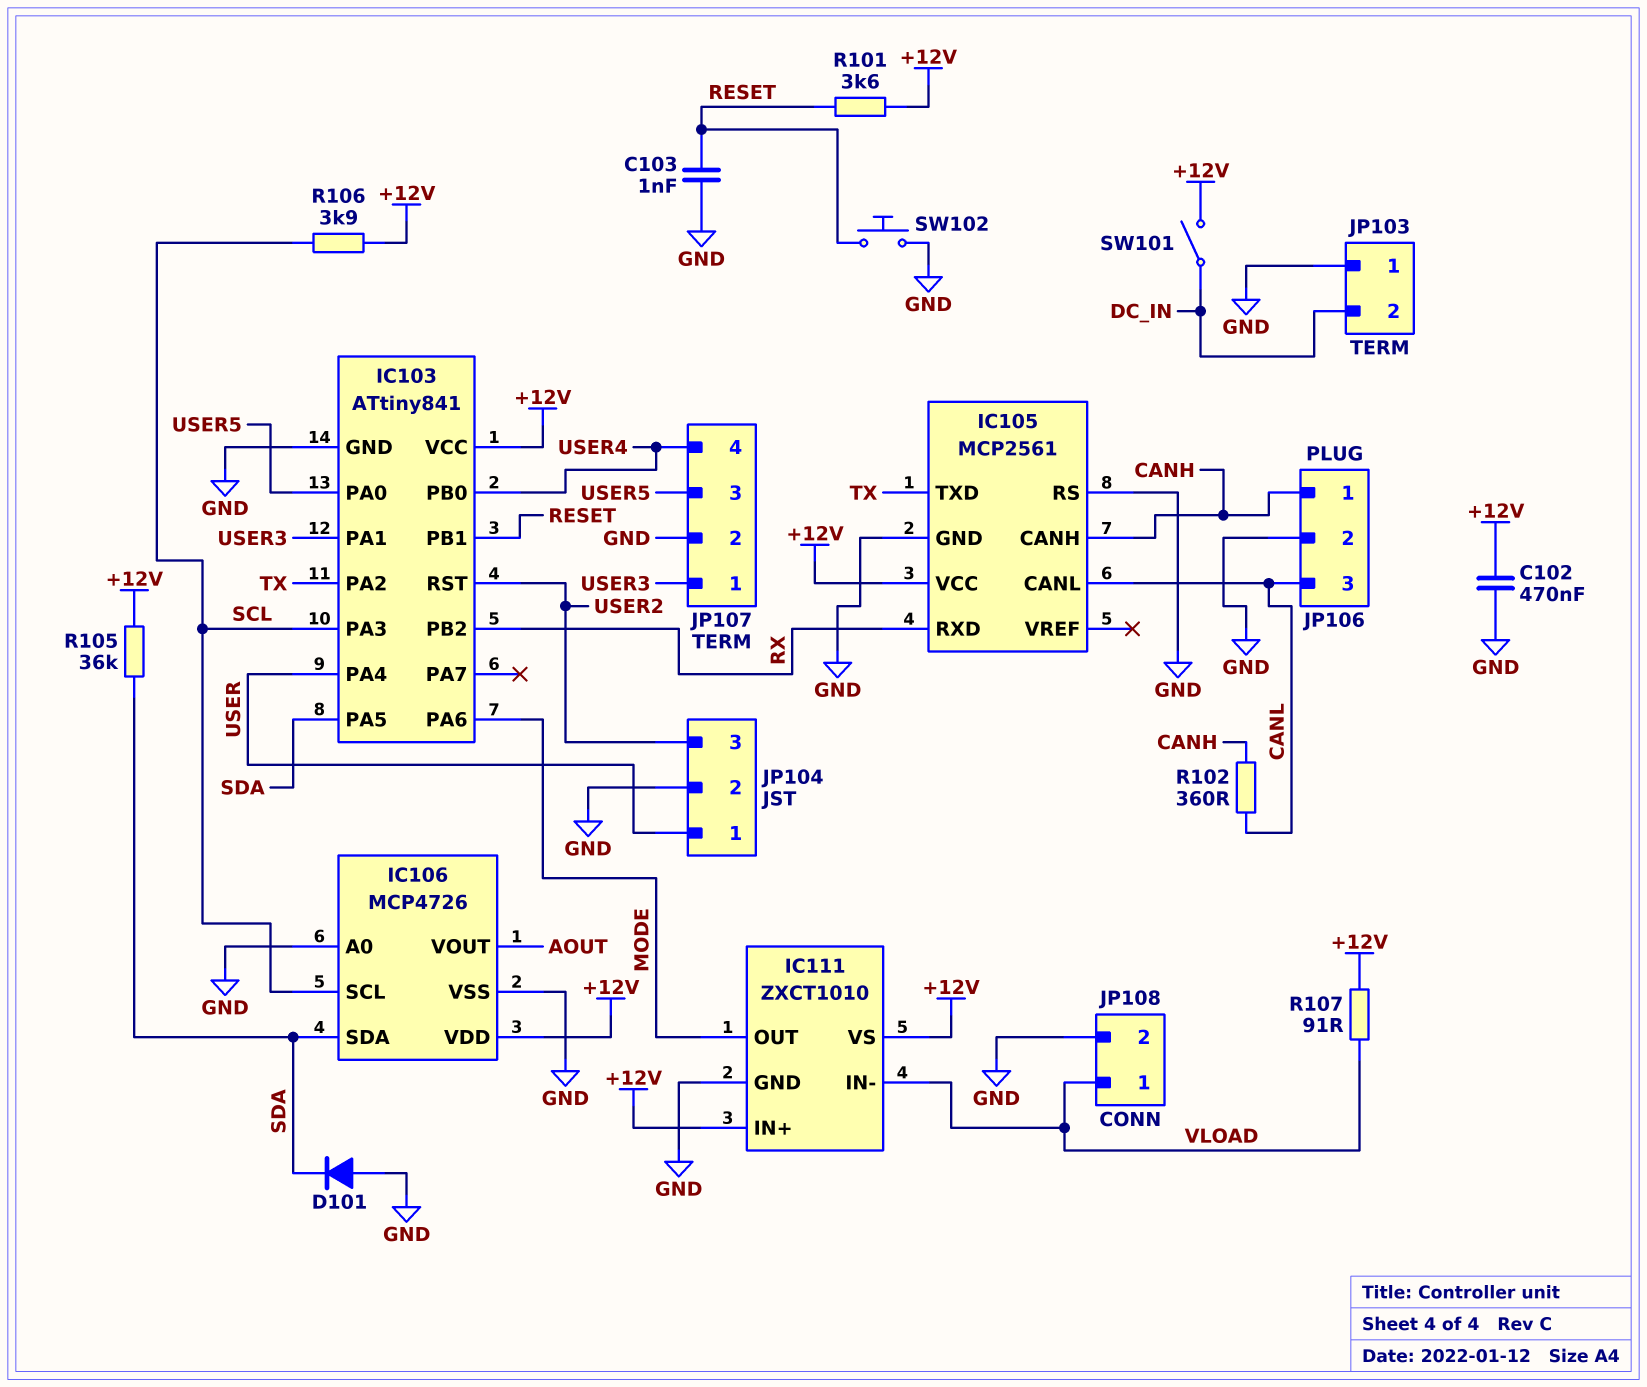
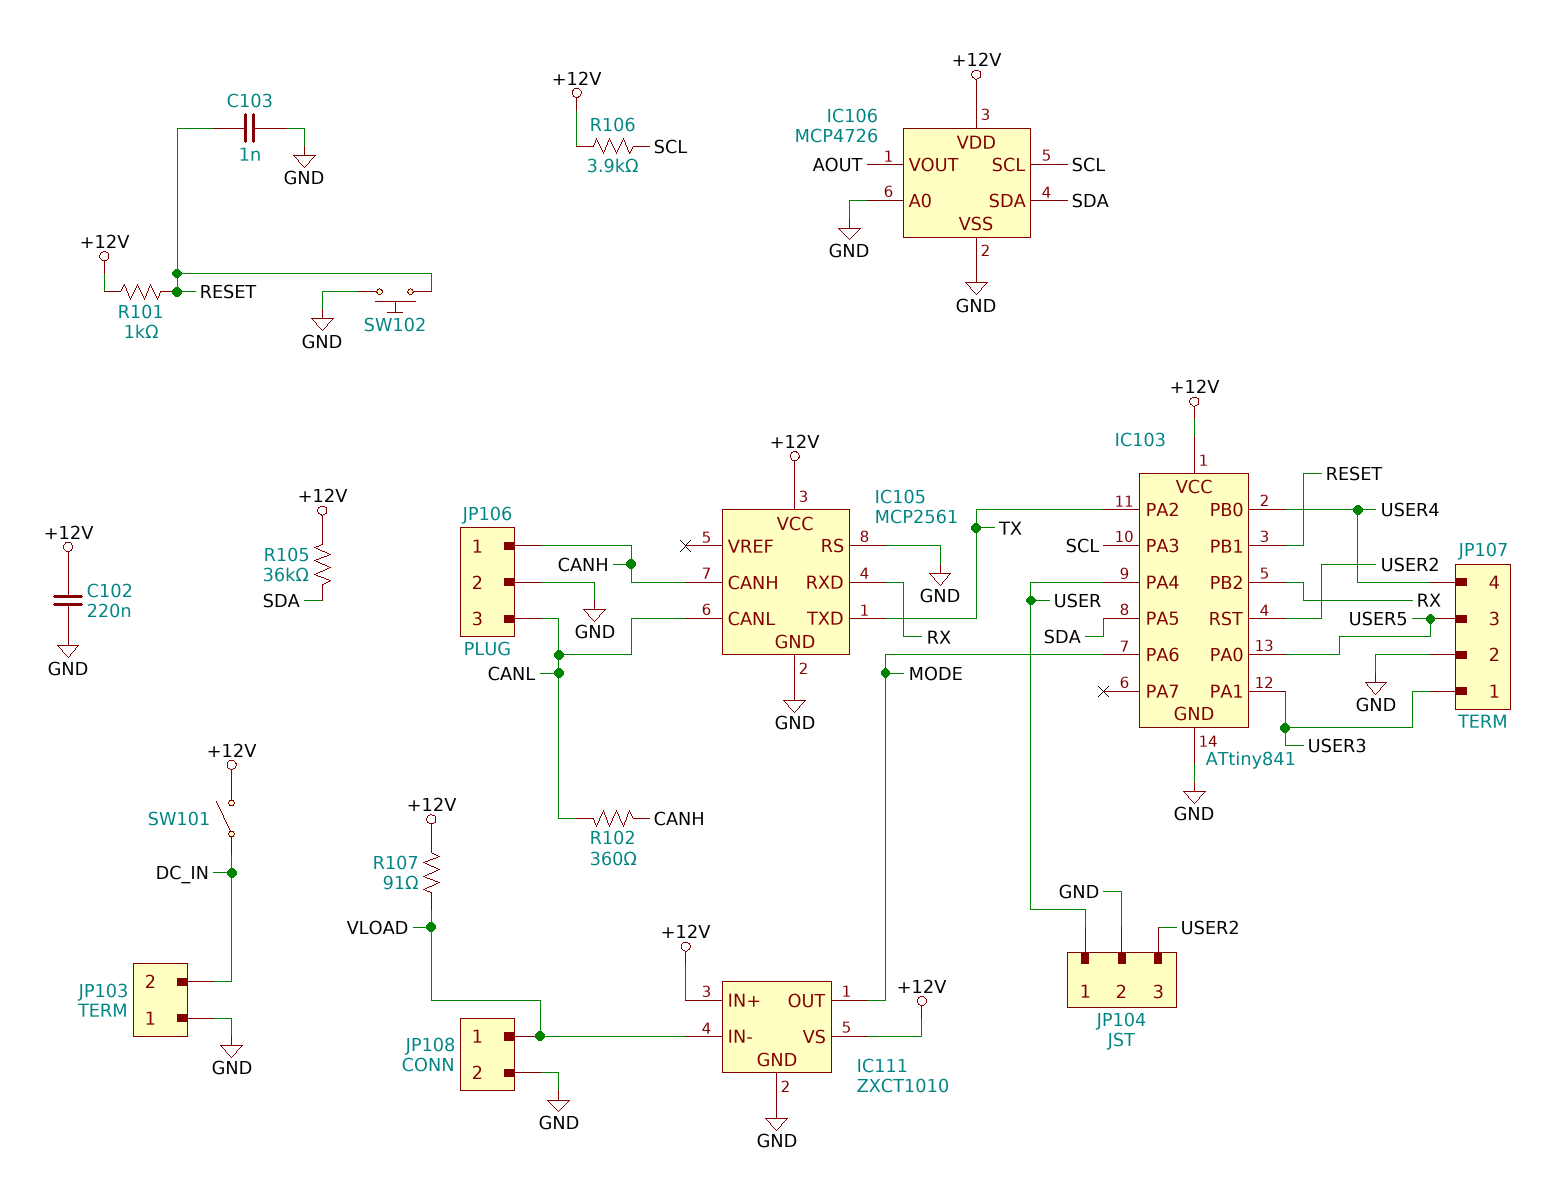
C102: 470nF (+12V, GND) -> 220nF (+12V, GND)
D101: diode (A GND, K SDA) -> none
R101: 3.6k (+12V, RESET) -> 1k (+12V, RESET)

